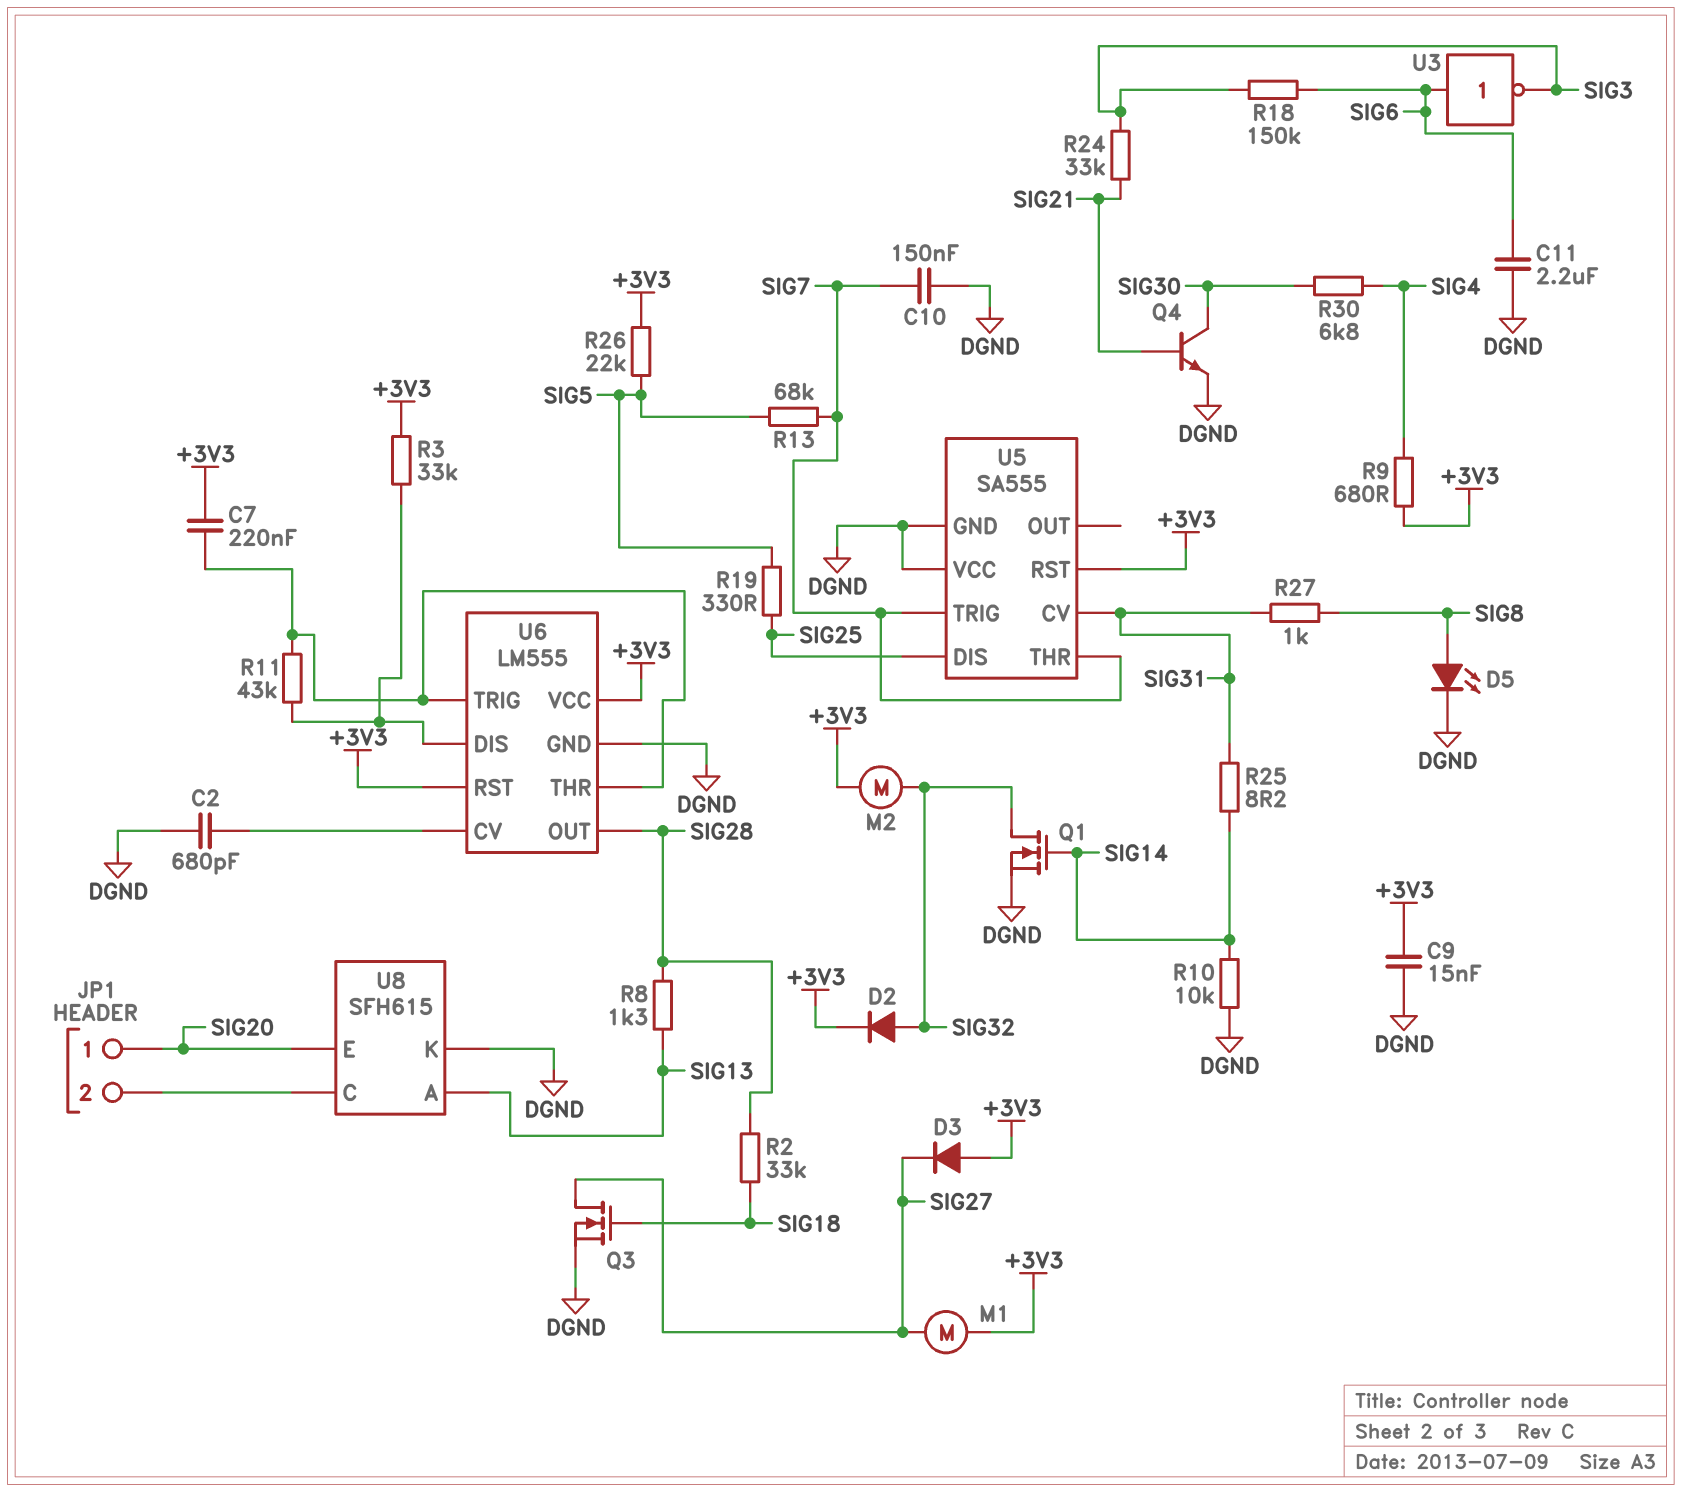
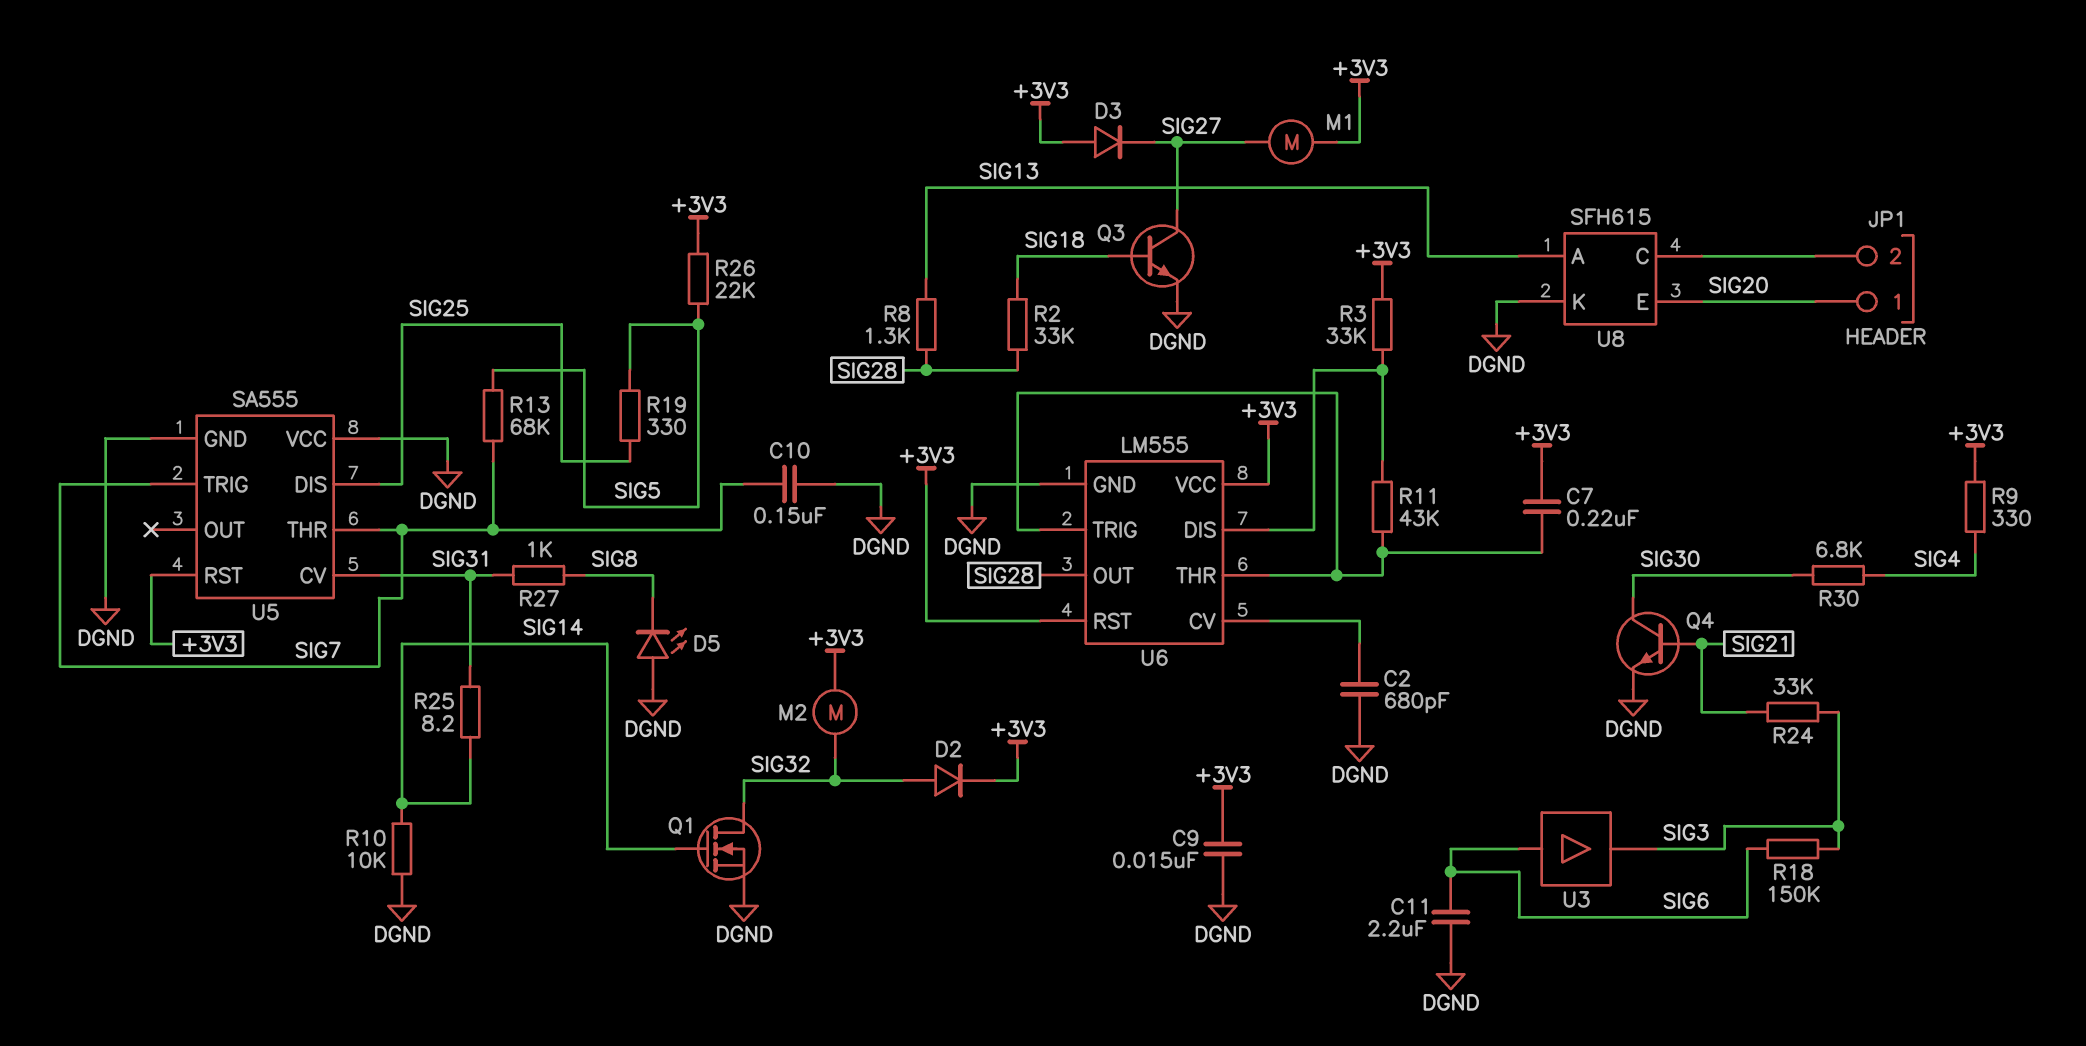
D5: LED (A SIG8, K DGND) -> LED (A DGND, K SIG8)
Q3: NMOS (G SIG18, D SIG27, S DGND) -> NPN (B SIG18, C SIG27, E DGND)
R9: 680 (+3V3, SIG4) -> 330 (+3V3, SIG4)
U3: NOT (in SIG6, out SIG3) -> buffer (in SIG6, out SIG3)

